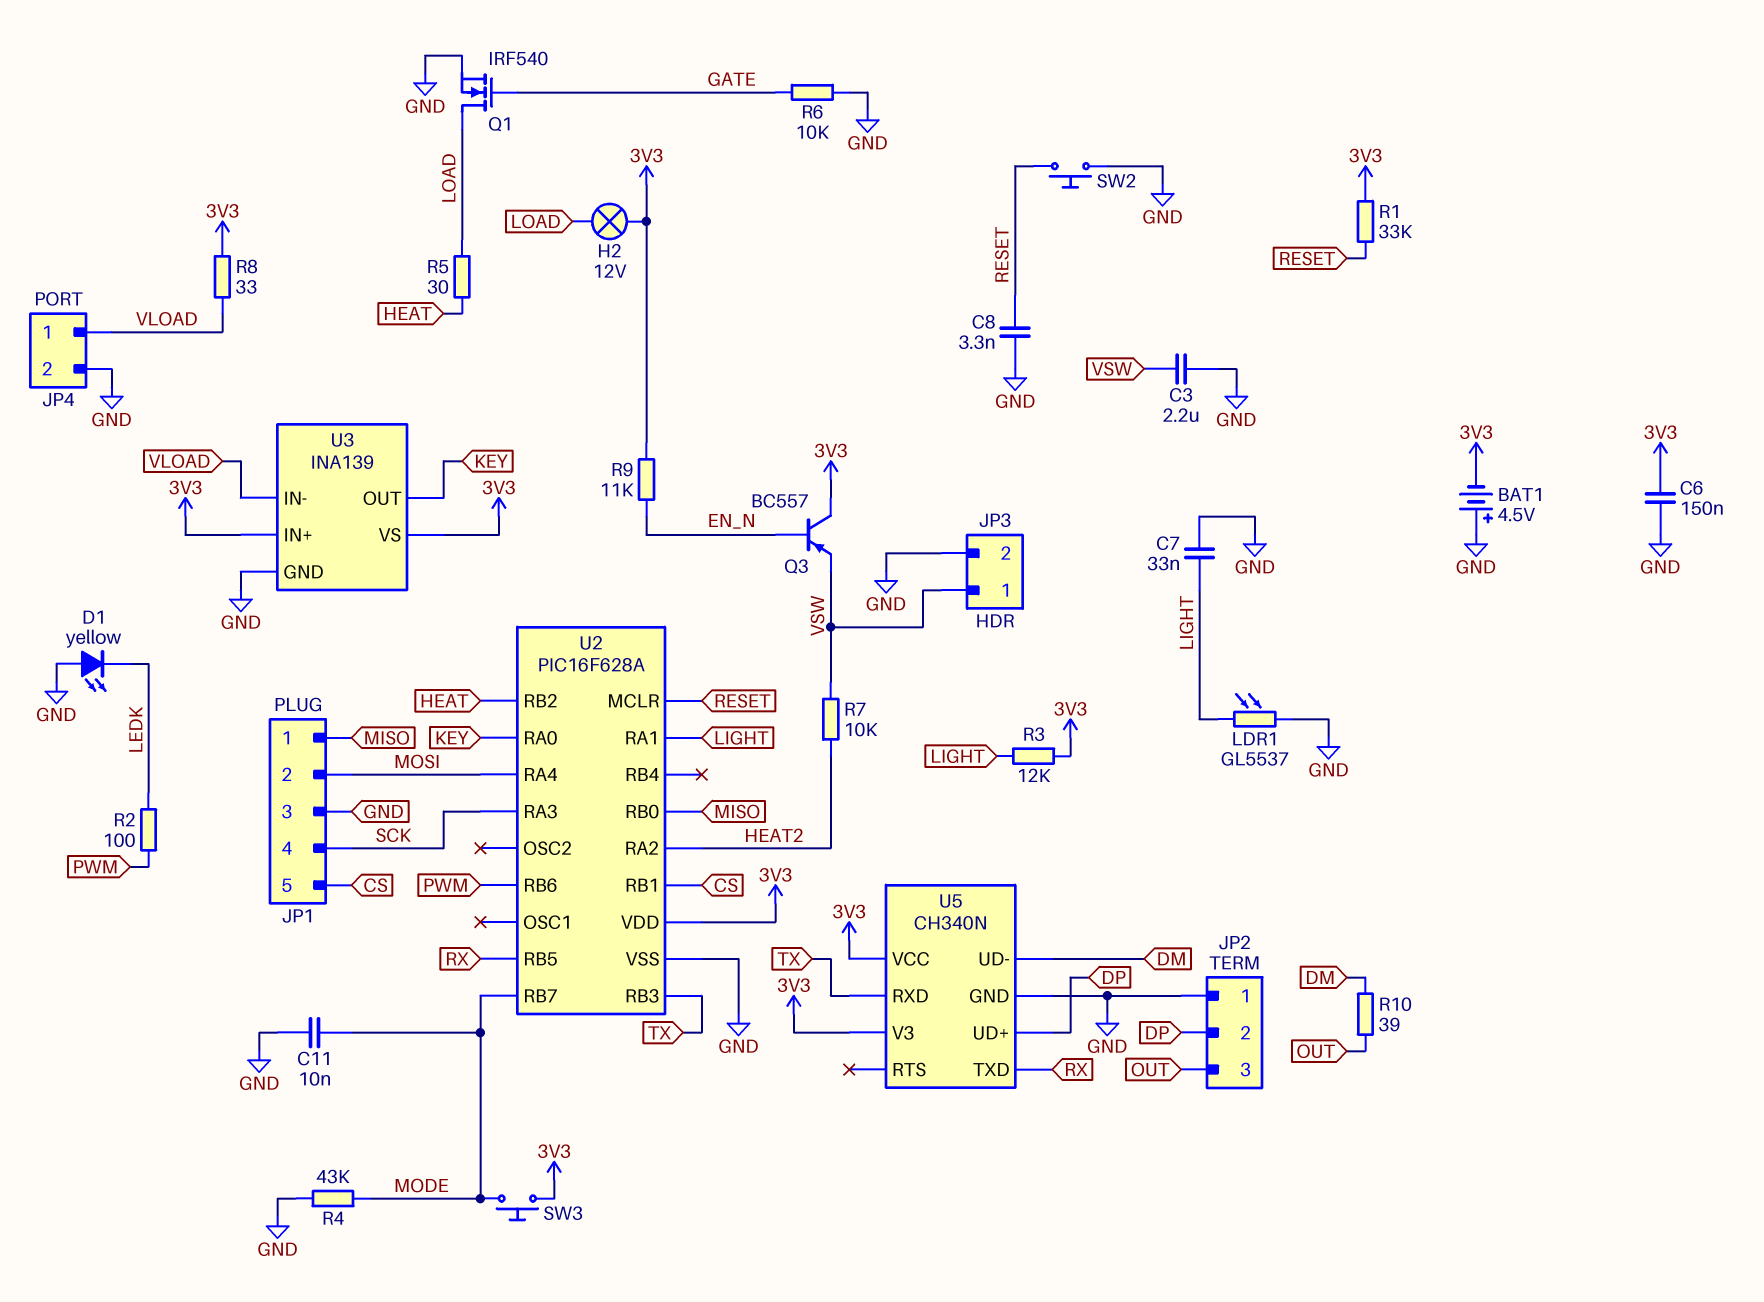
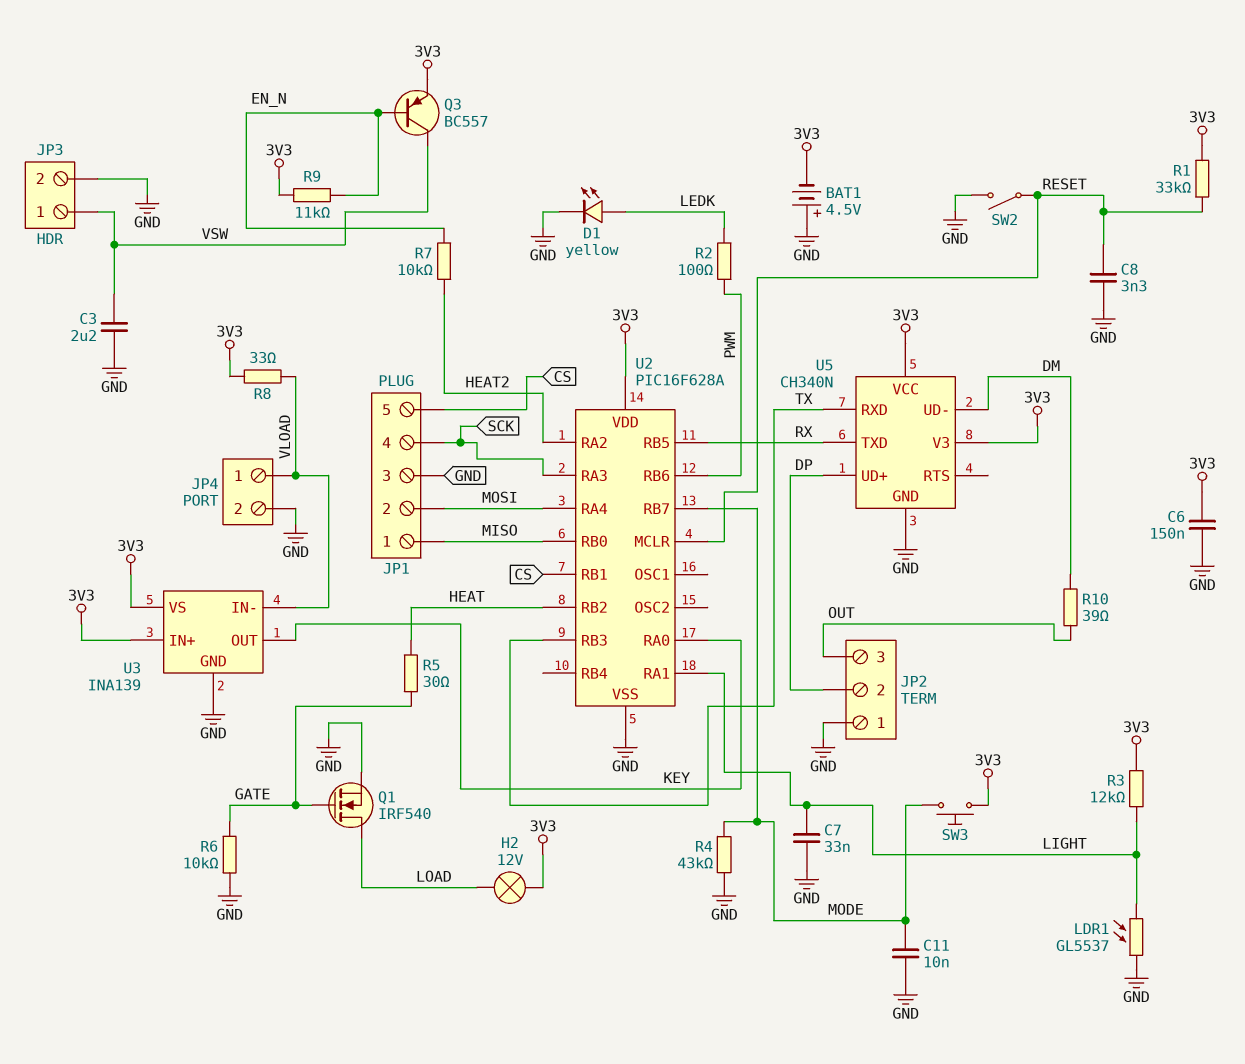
D1: LED yellow (A GND, K LEDK) -> LED yellow (A LEDK, K GND)
Q3: PNP BC557 (B EN_N, C 3V3, E VSW) -> PNP BC557 (B EN_N, C VSW, E 3V3)
R5: 30 (HEAT, LOAD) -> 30 (GATE, HEAT)
R7: 10k (HEAT2, VSW) -> 10k (EN_N, HEAT2)
SW2: button (GND, RESET) -> switch (GND, RESET)

